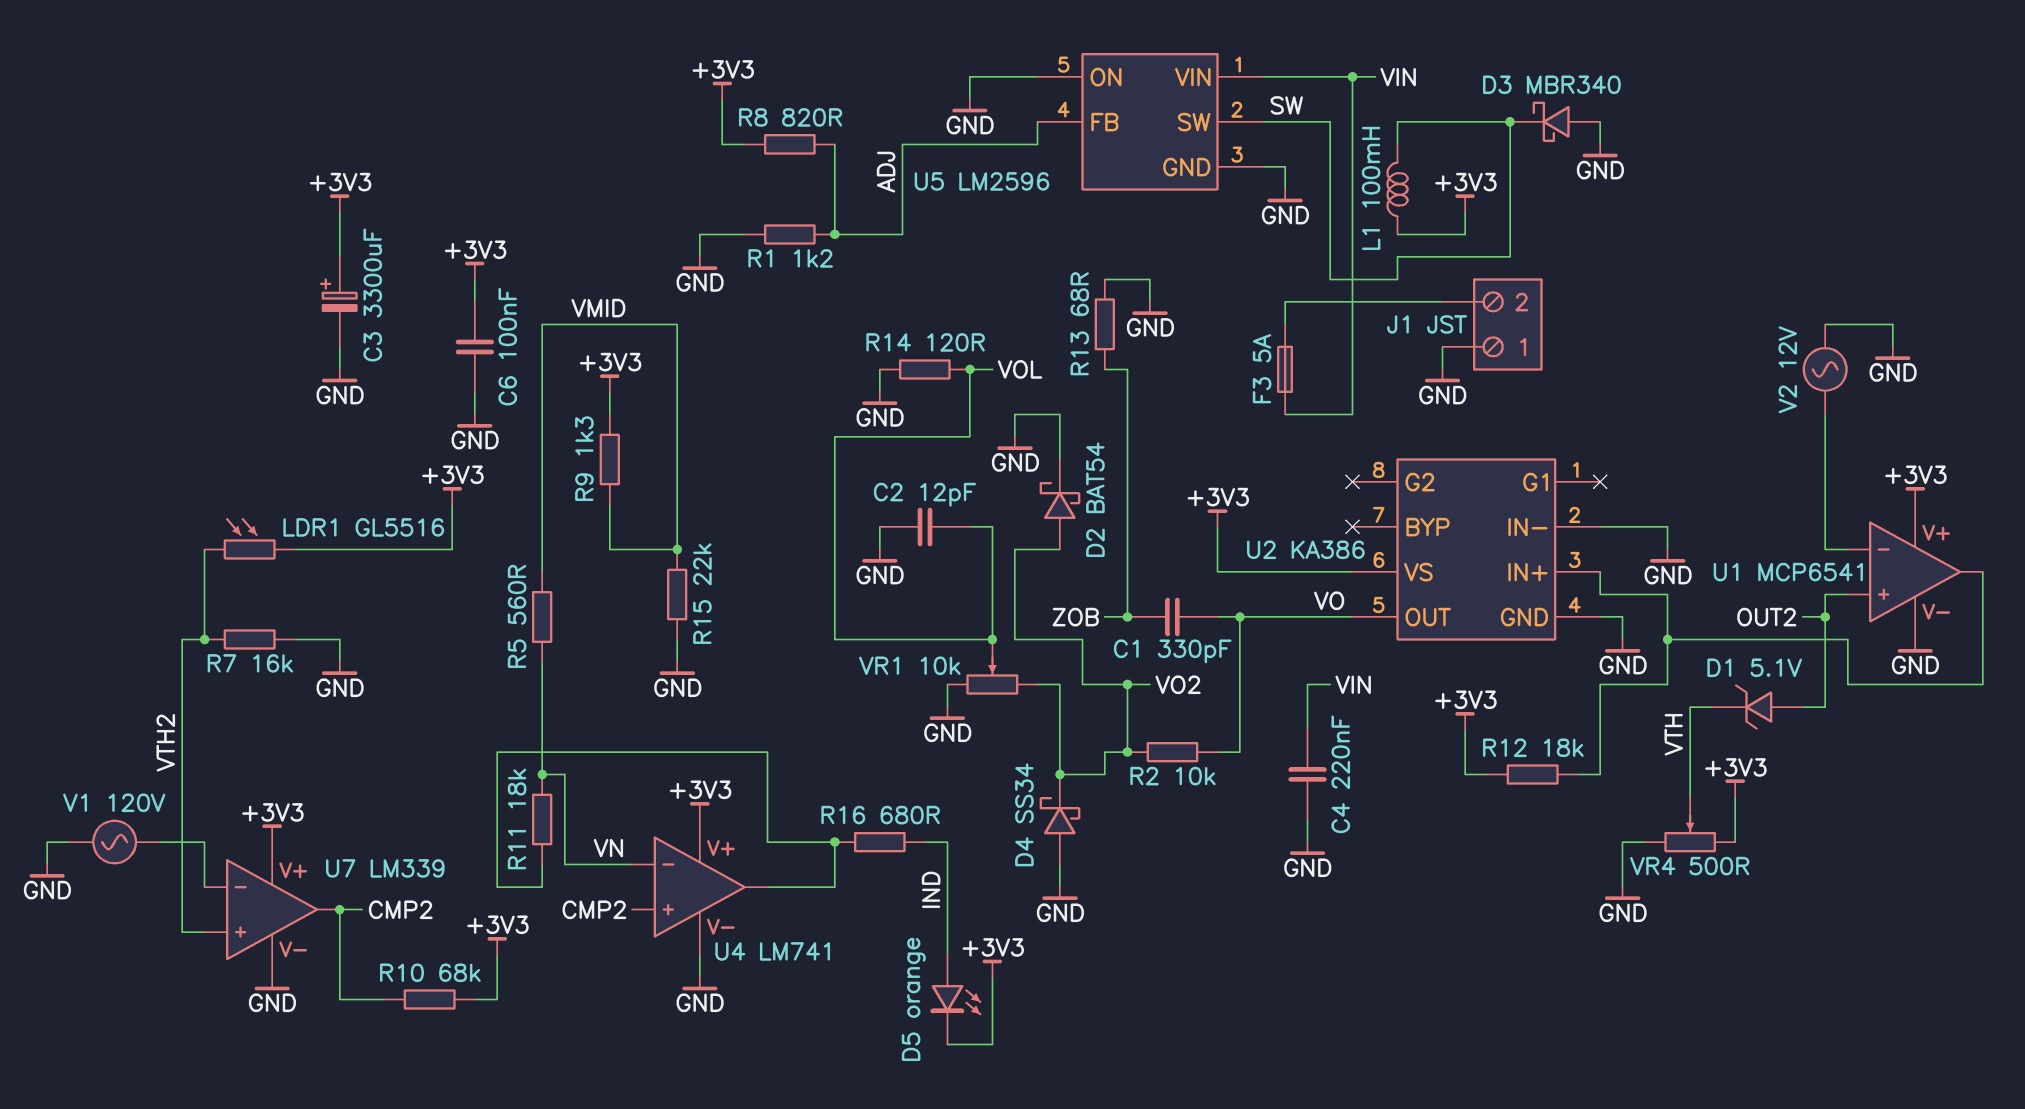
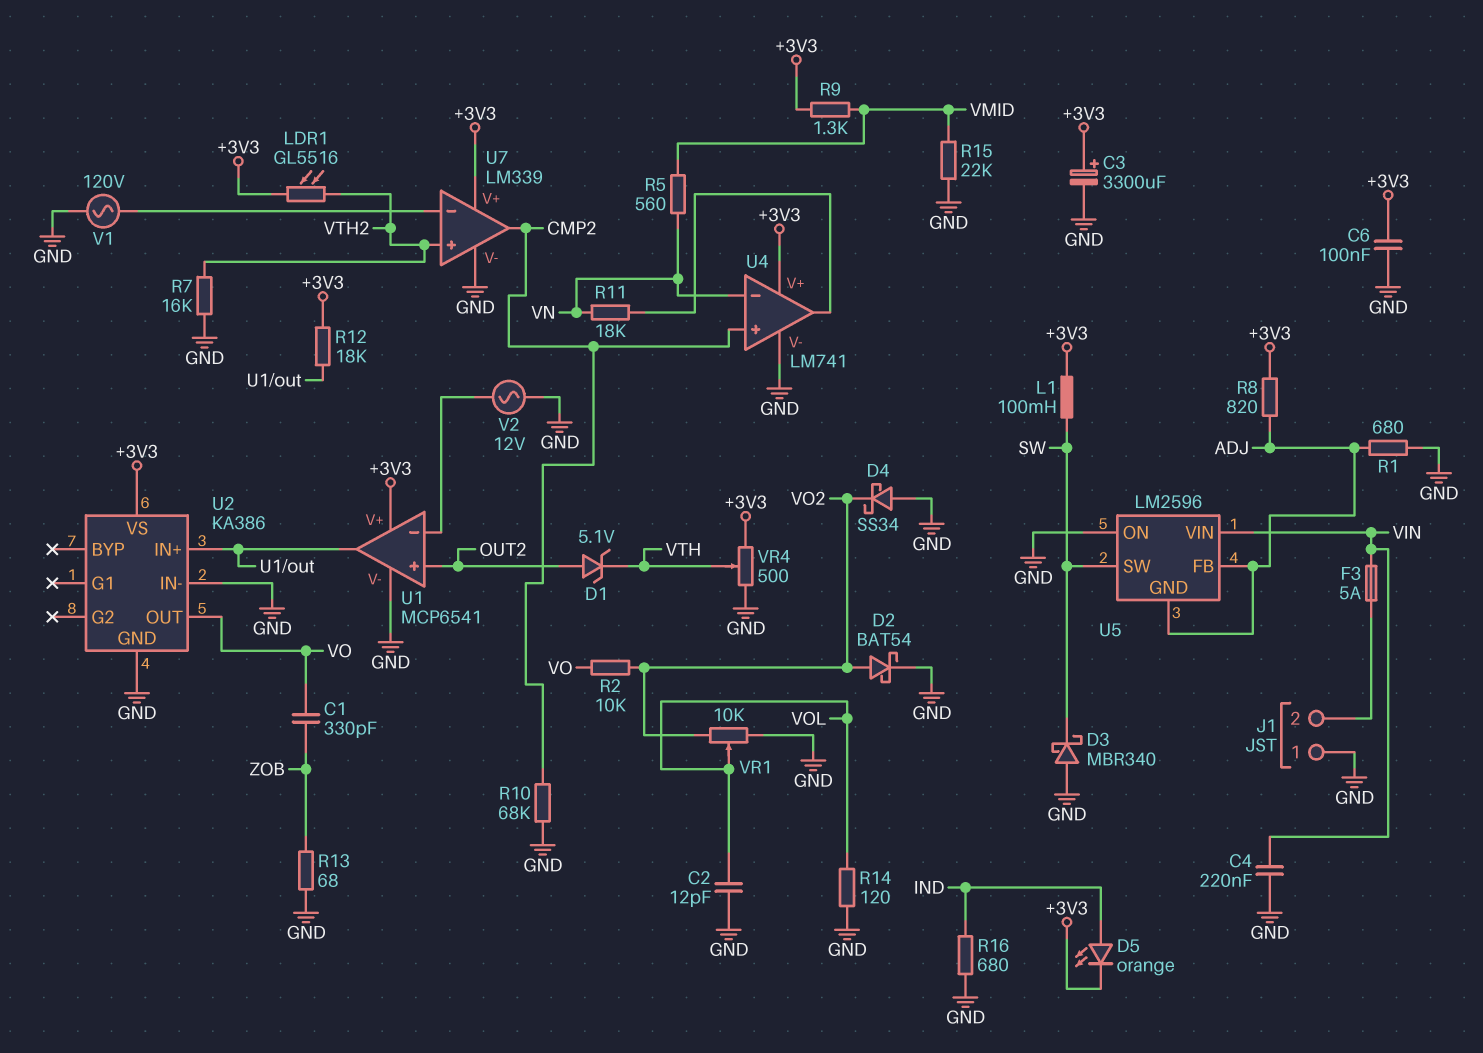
R1: 1.2k (ADJ, GND) -> 680 (ADJ, GND)
R10: 68k (+3V3, CMP2) -> 68k (CMP2, GND)
R16: 680 (IND, U4/out) -> 680 (GND, IND)
U5 pin GND: GND -> ADJ

